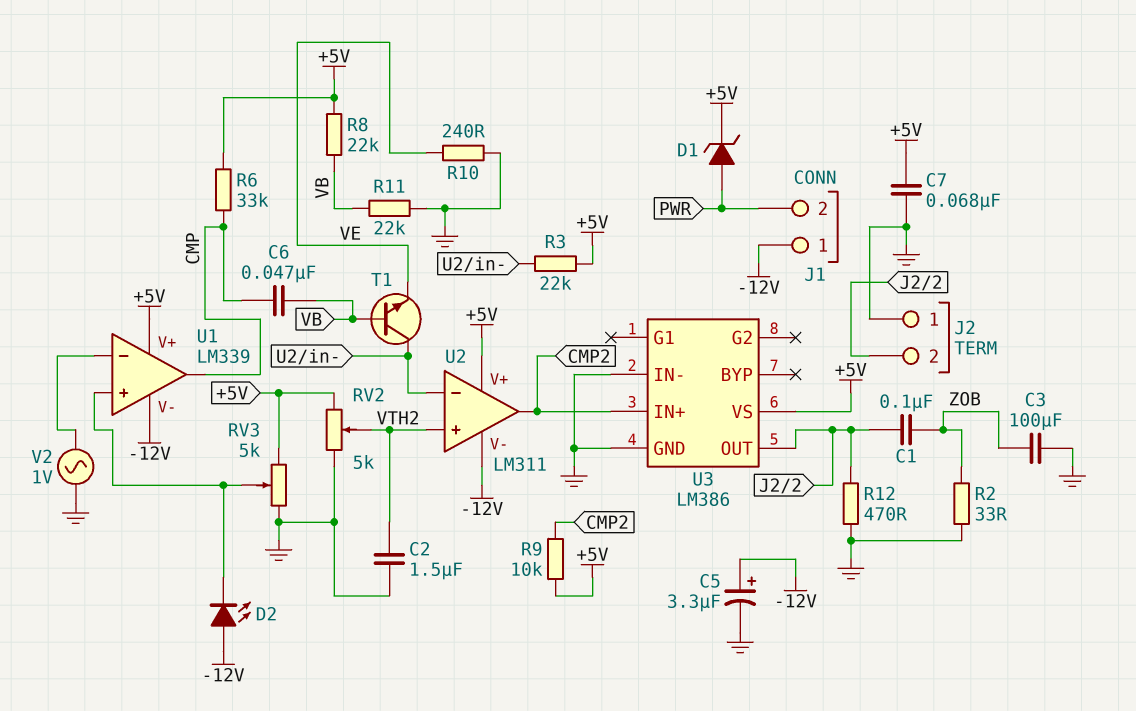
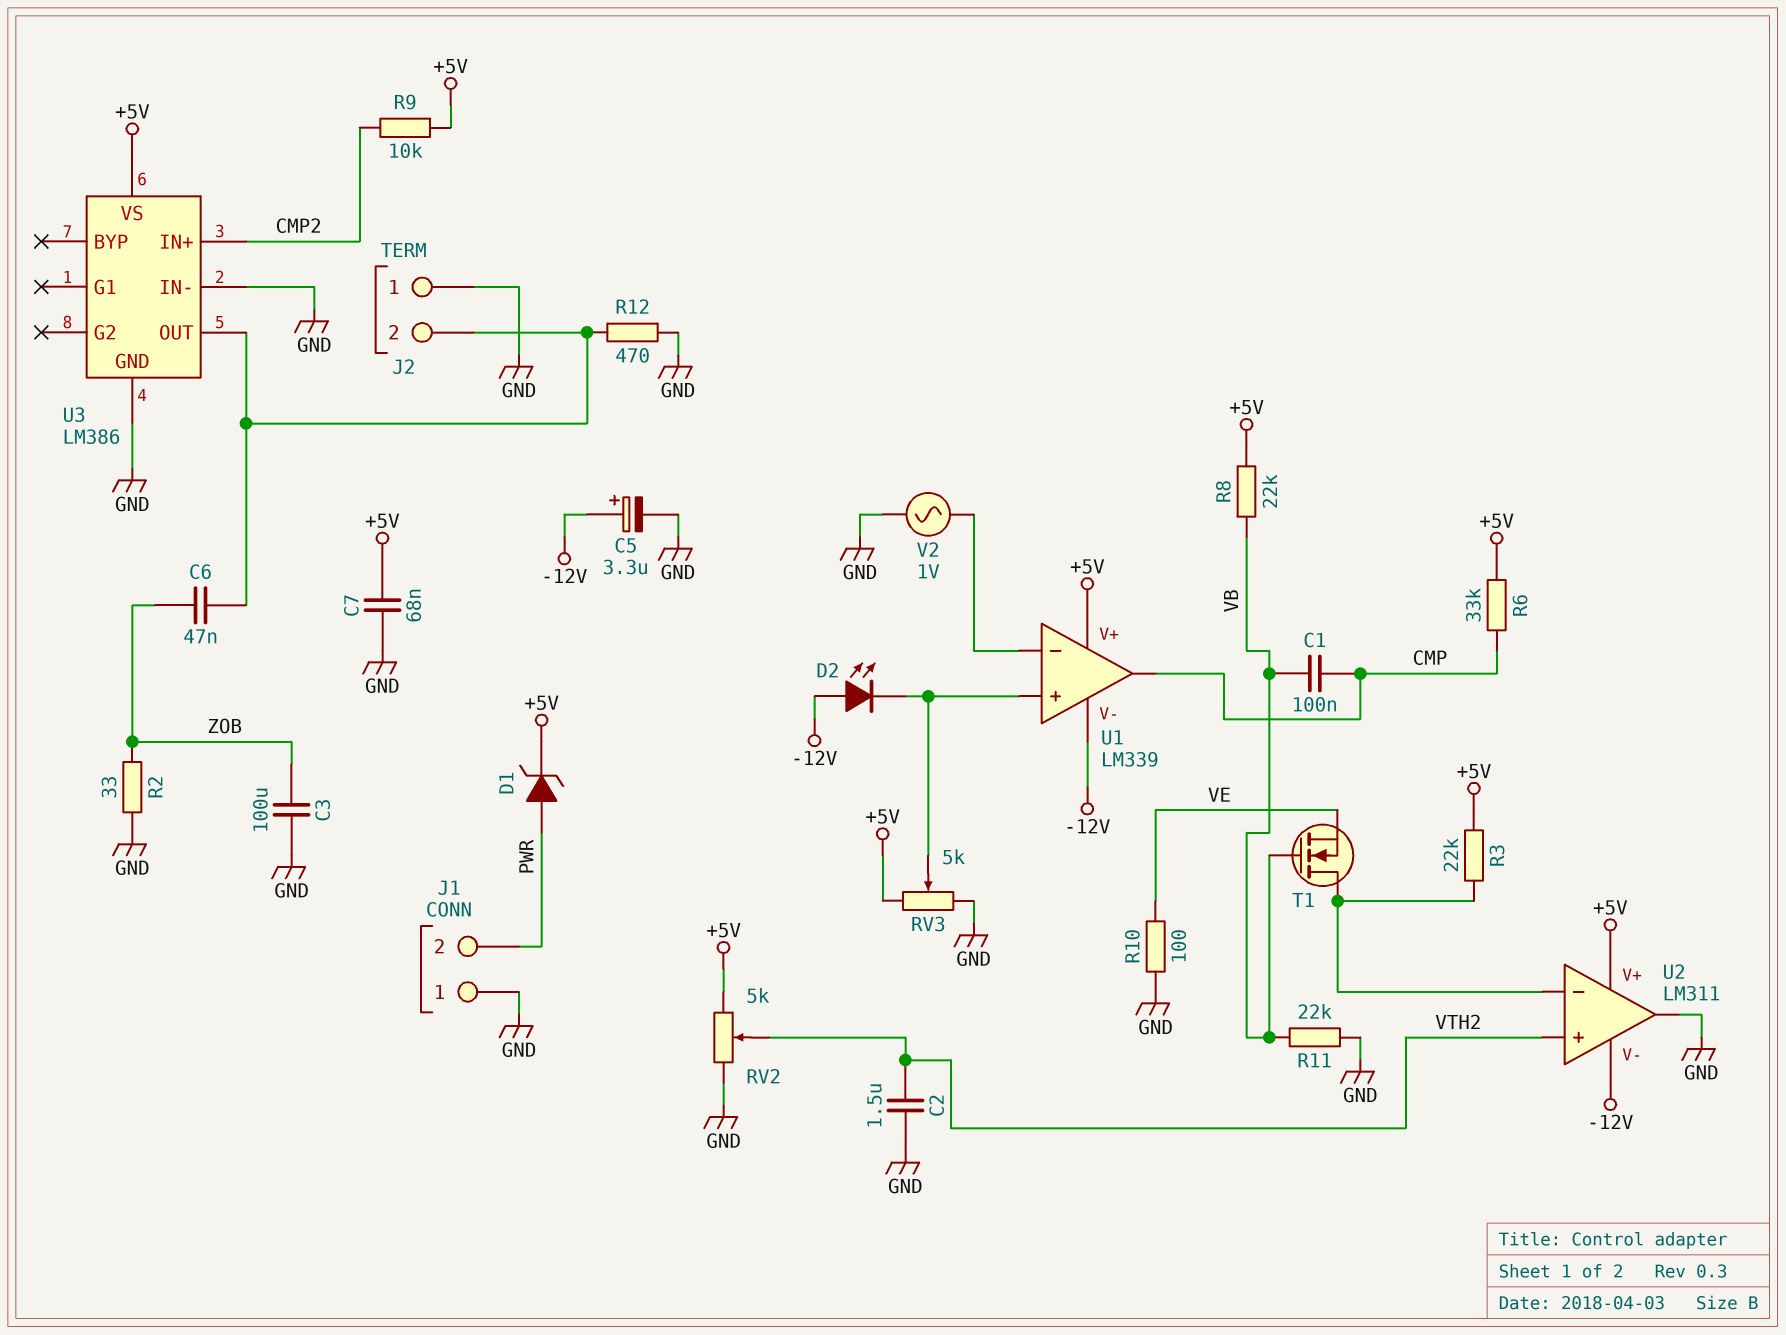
C1: 100nF (J2/2, ZOB) -> 100nF (CMP, VB)
C6: 47nF (CMP, VB) -> 47nF (J2/2, ZOB)
J1 pin 1: -12V -> GND
R10: 240 (GND, VE) -> 100 (GND, VE)
T1: NPN (B VB, C U2/in-, E VE) -> NMOS (G VB, D U2/in-, S VE)
U2 pin out: CMP2 -> GND

